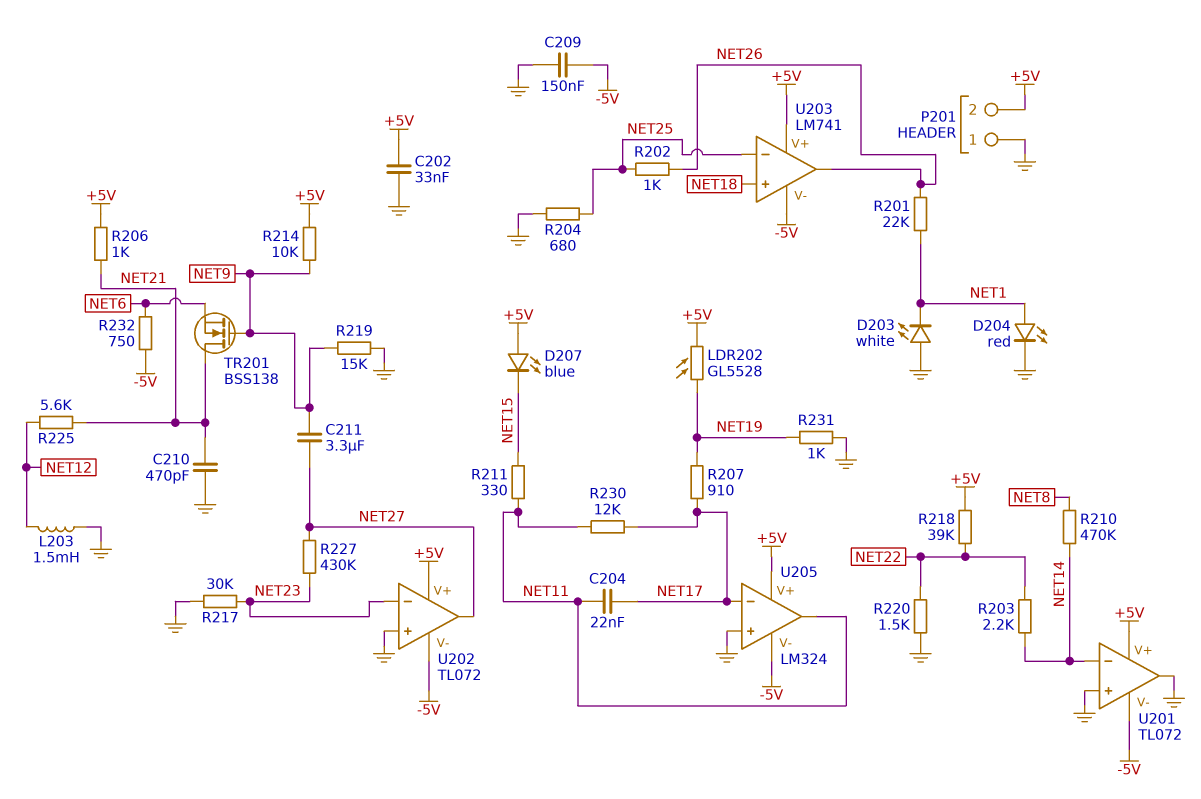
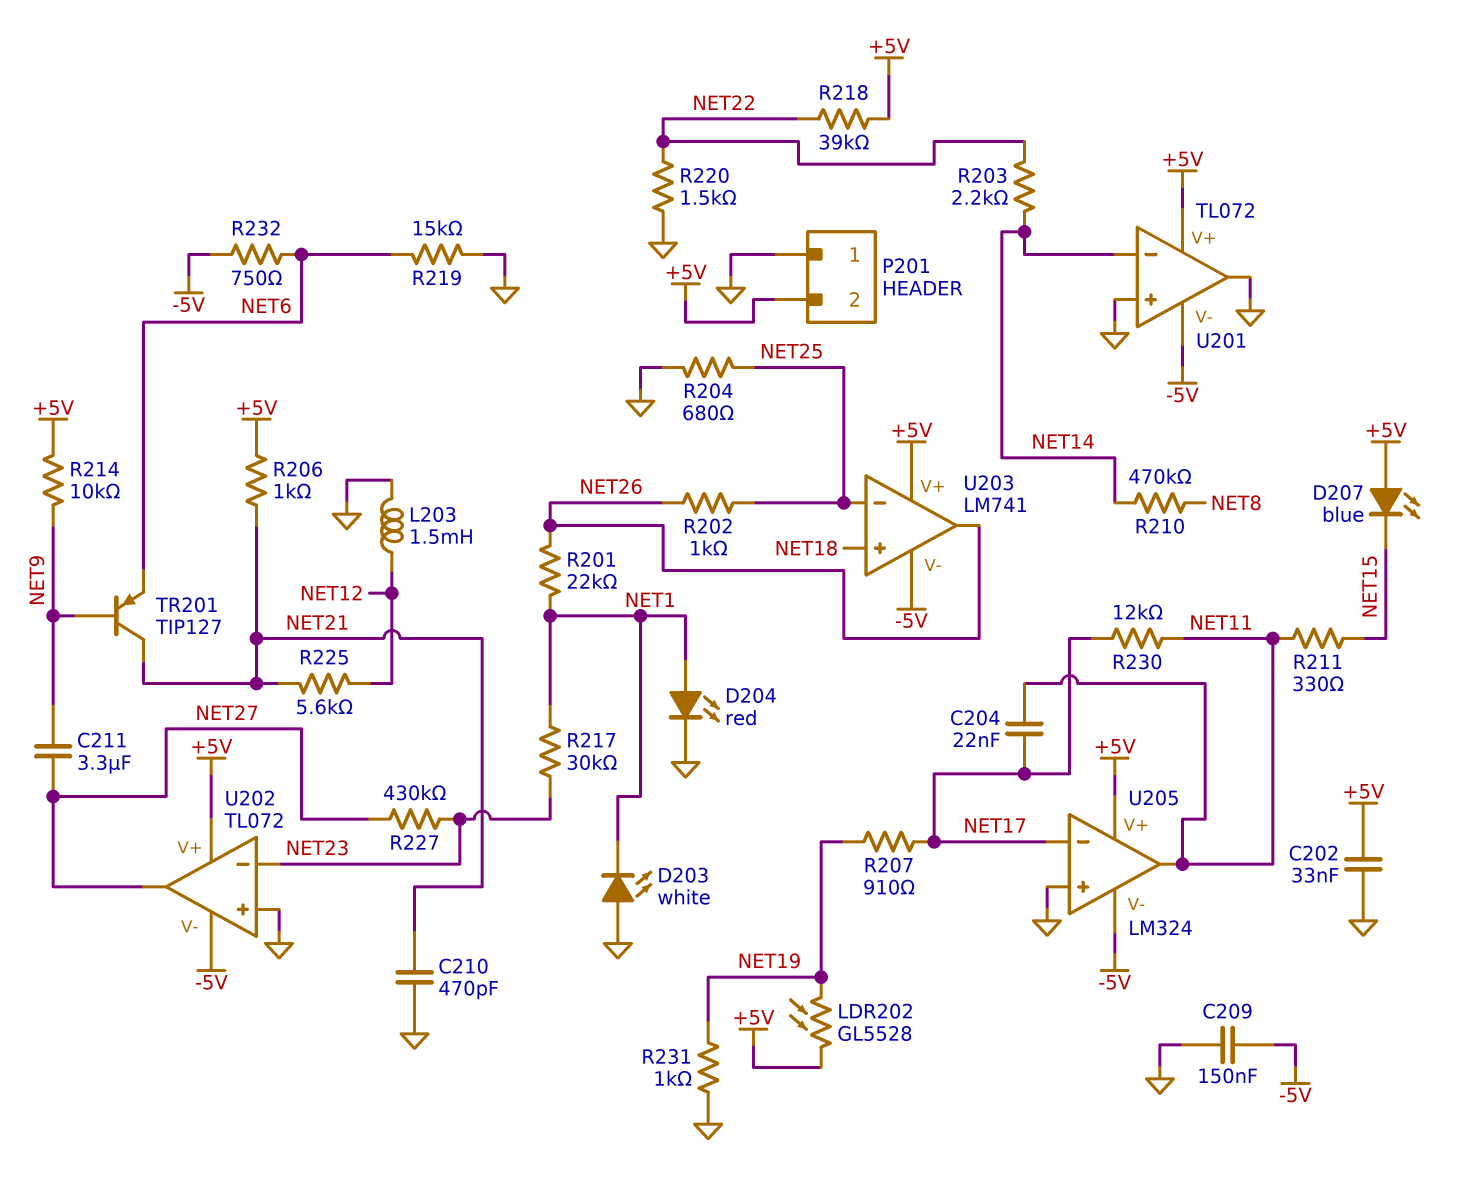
R217: 30k (GND, NET23) -> 30k (NET1, NET23)
R219: 15k (GND, NET9) -> 15k (GND, NET6)
TR201: NMOS BSS138 (G NET9, D NET21, S NET6) -> PNP TIP127 (B NET9, C NET21, E NET6)

